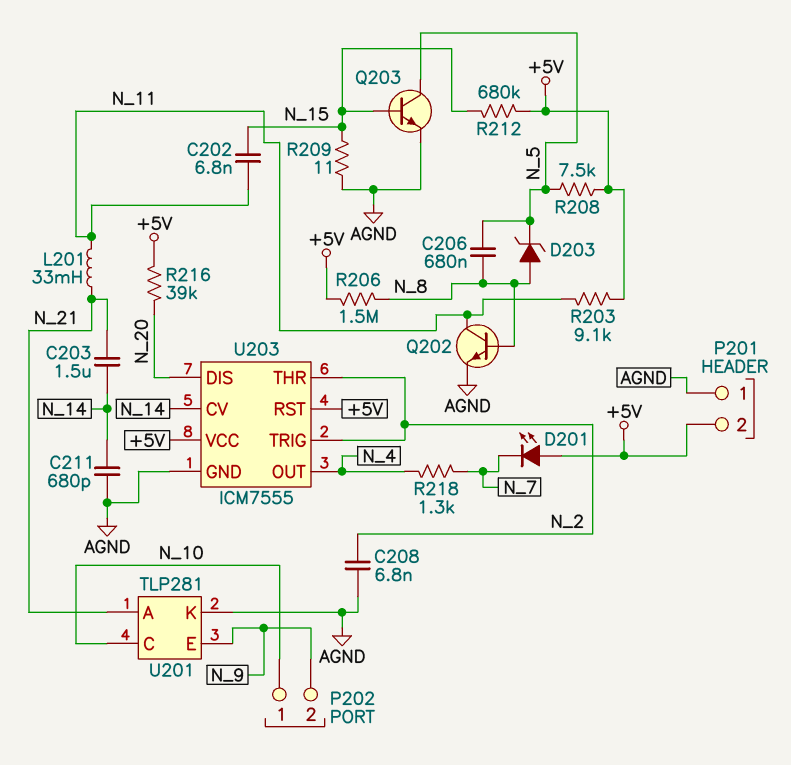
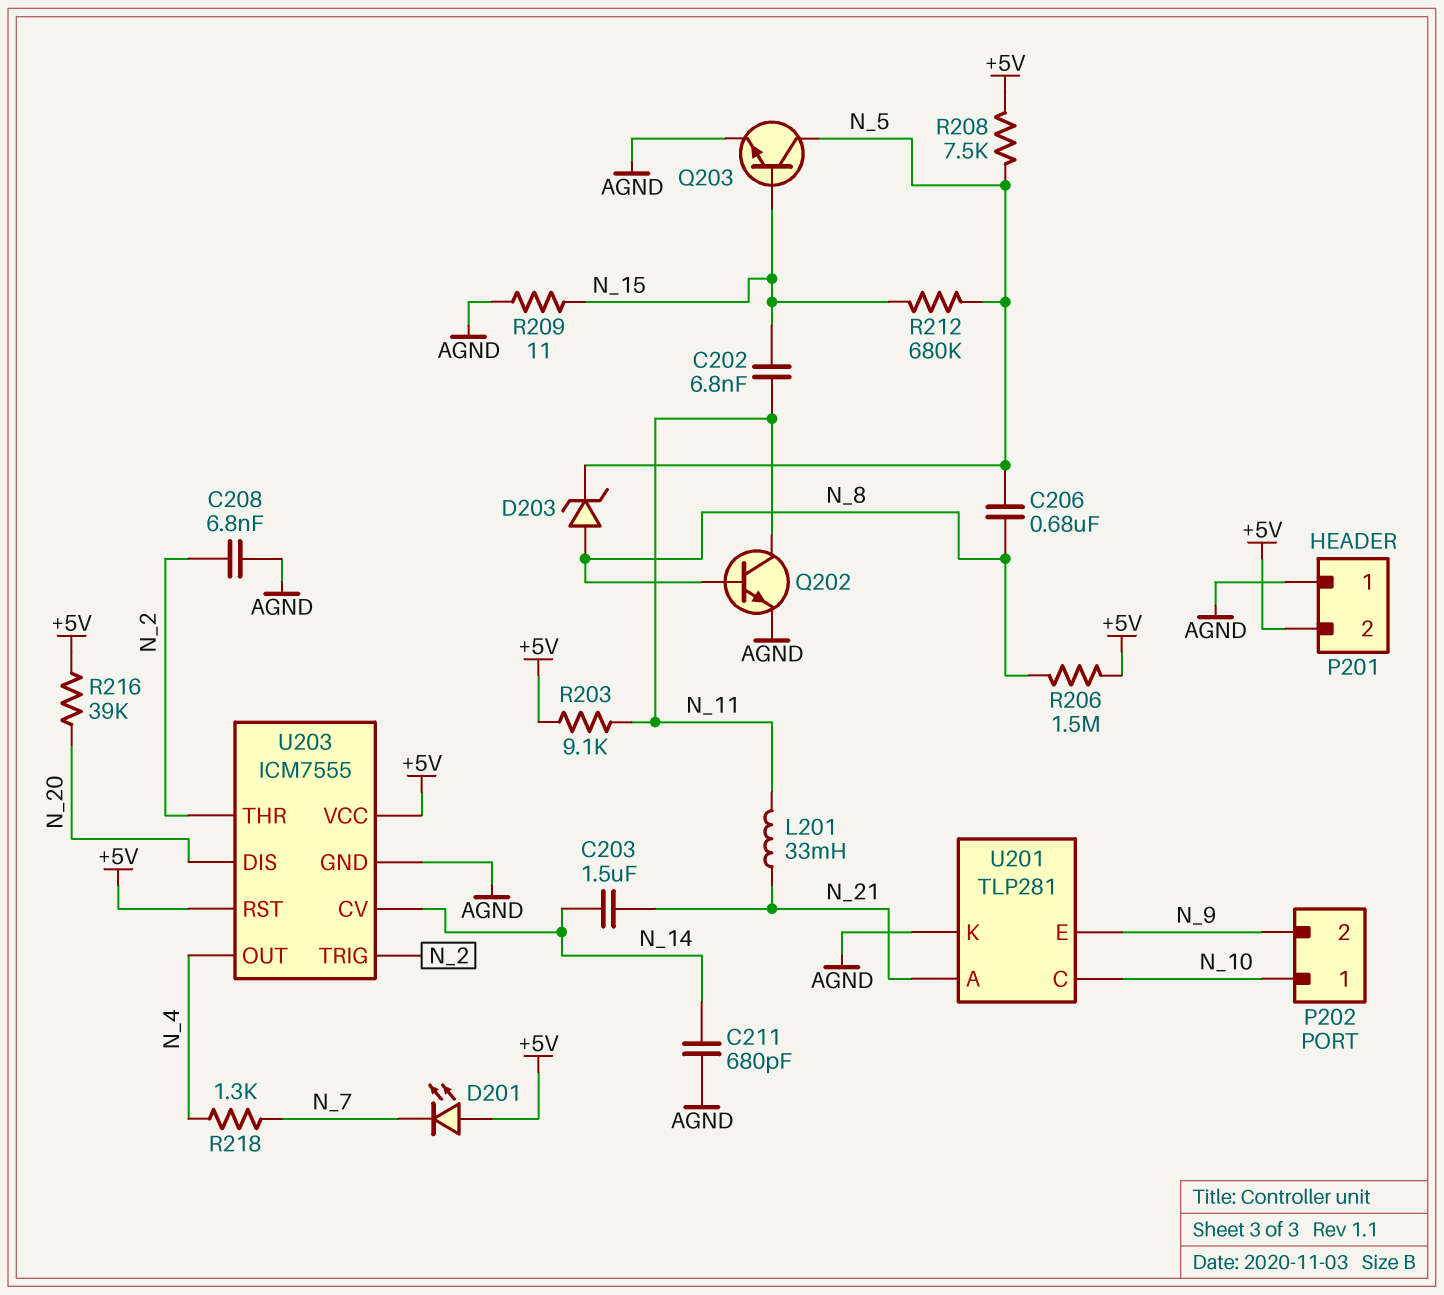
R212: 680k (+5V, N_15) -> 680k (N_5, N_15)

